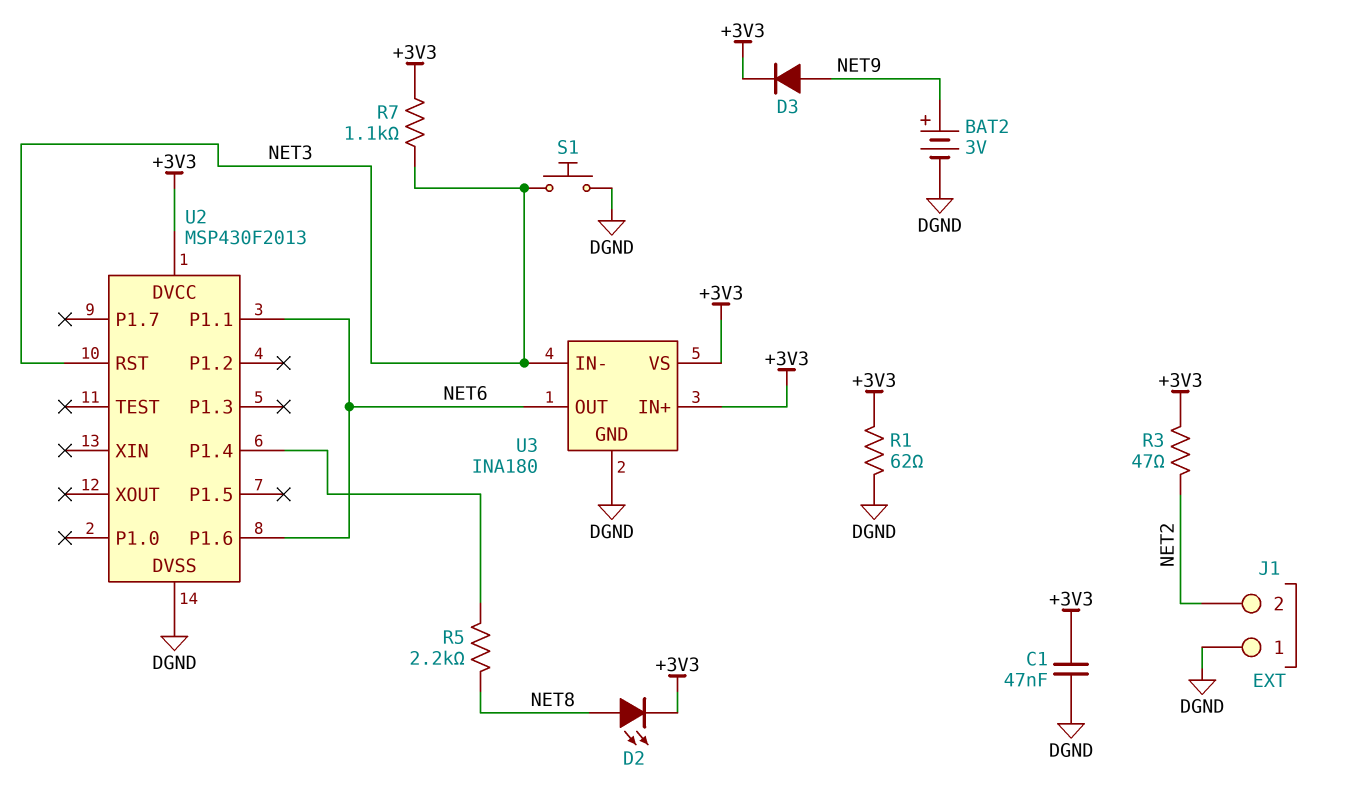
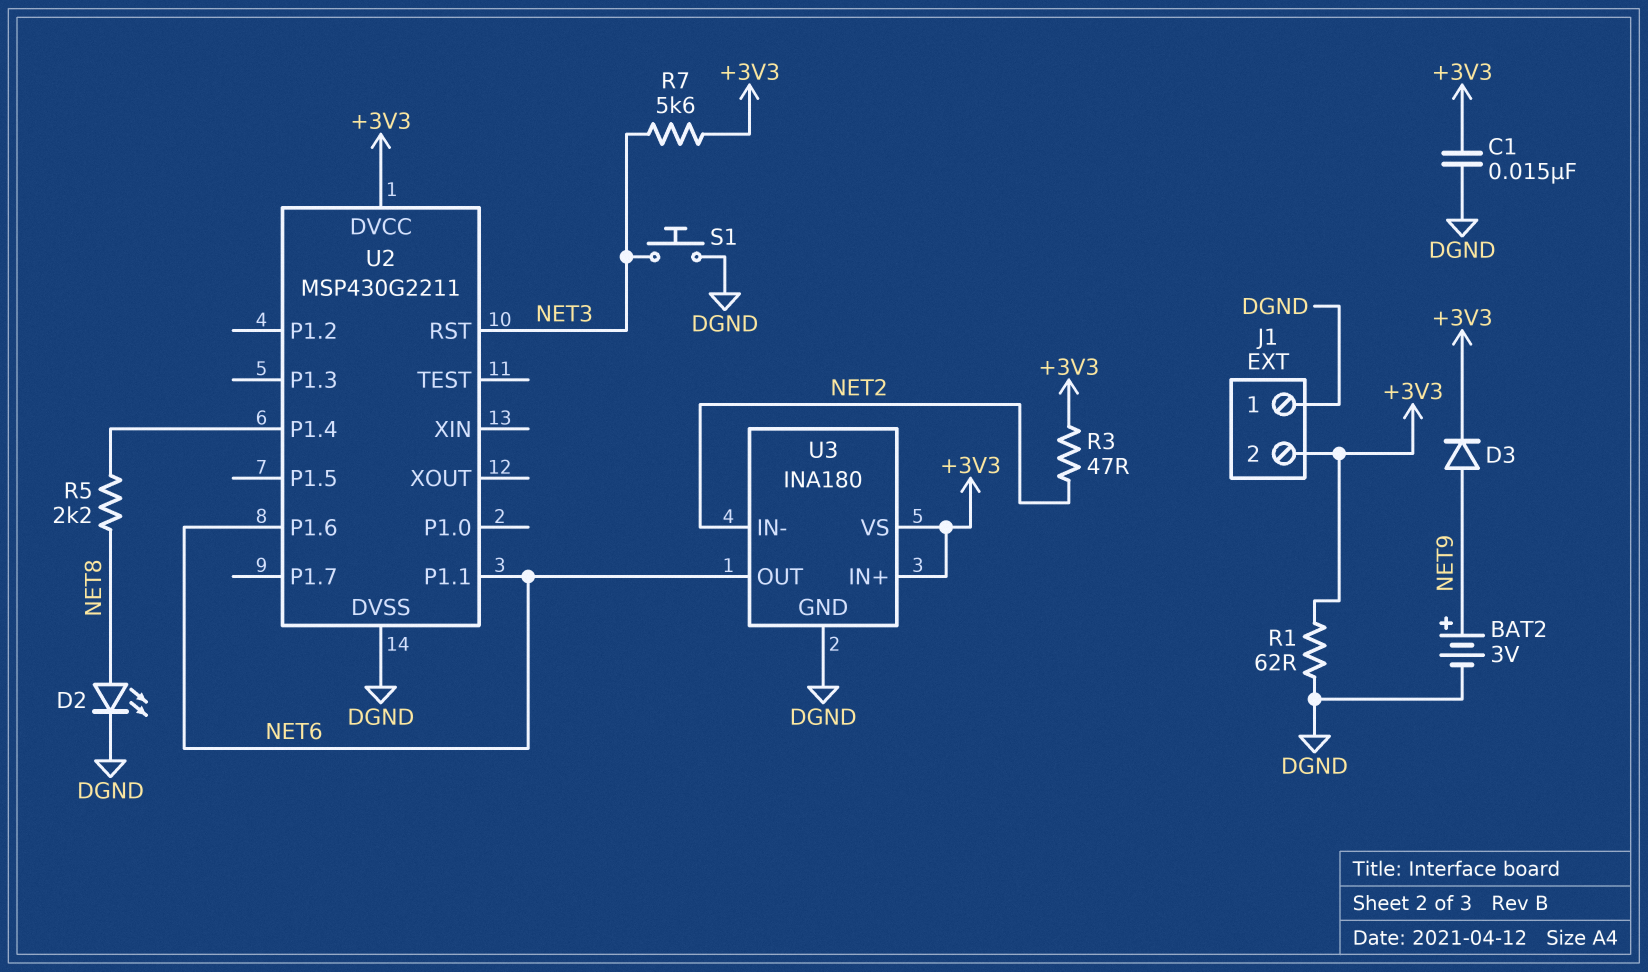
C1: 47nF (+3V3, DGND) -> 15nF (+3V3, DGND)
D2: LED (A NET8, K +3V3) -> LED (A NET8, K DGND)
J1 pin 2: NET2 -> +3V3
R7: 1.1k (+3V3, NET3) -> 5.6k (+3V3, NET3)
U2: MSP430F2013 -> MSP430G2211
U3 pin IN-: NET3 -> NET2

